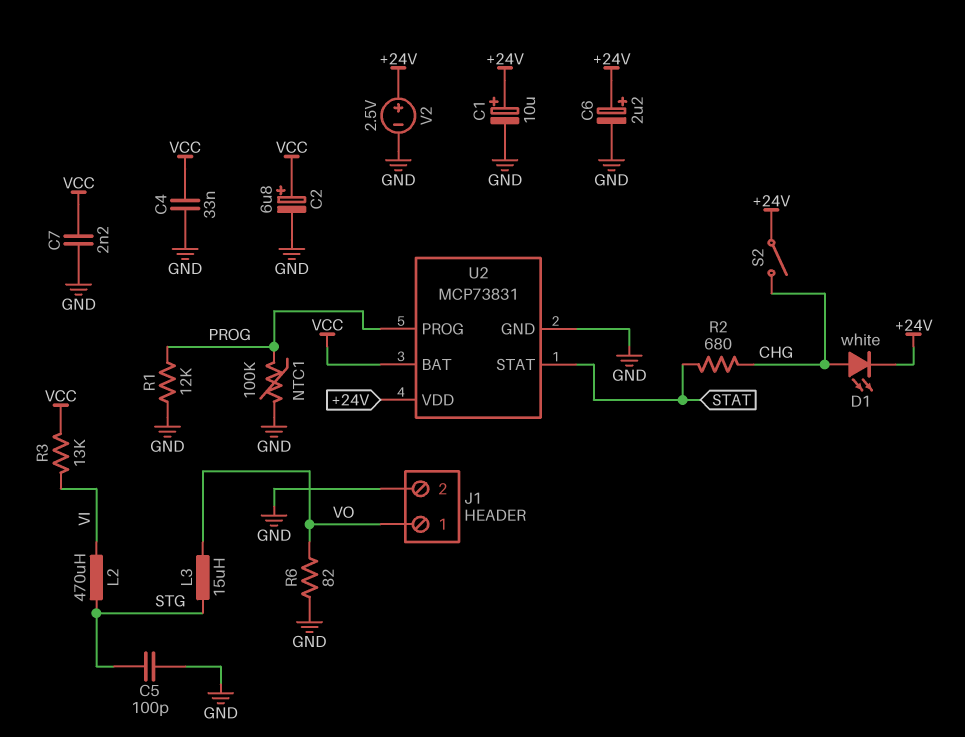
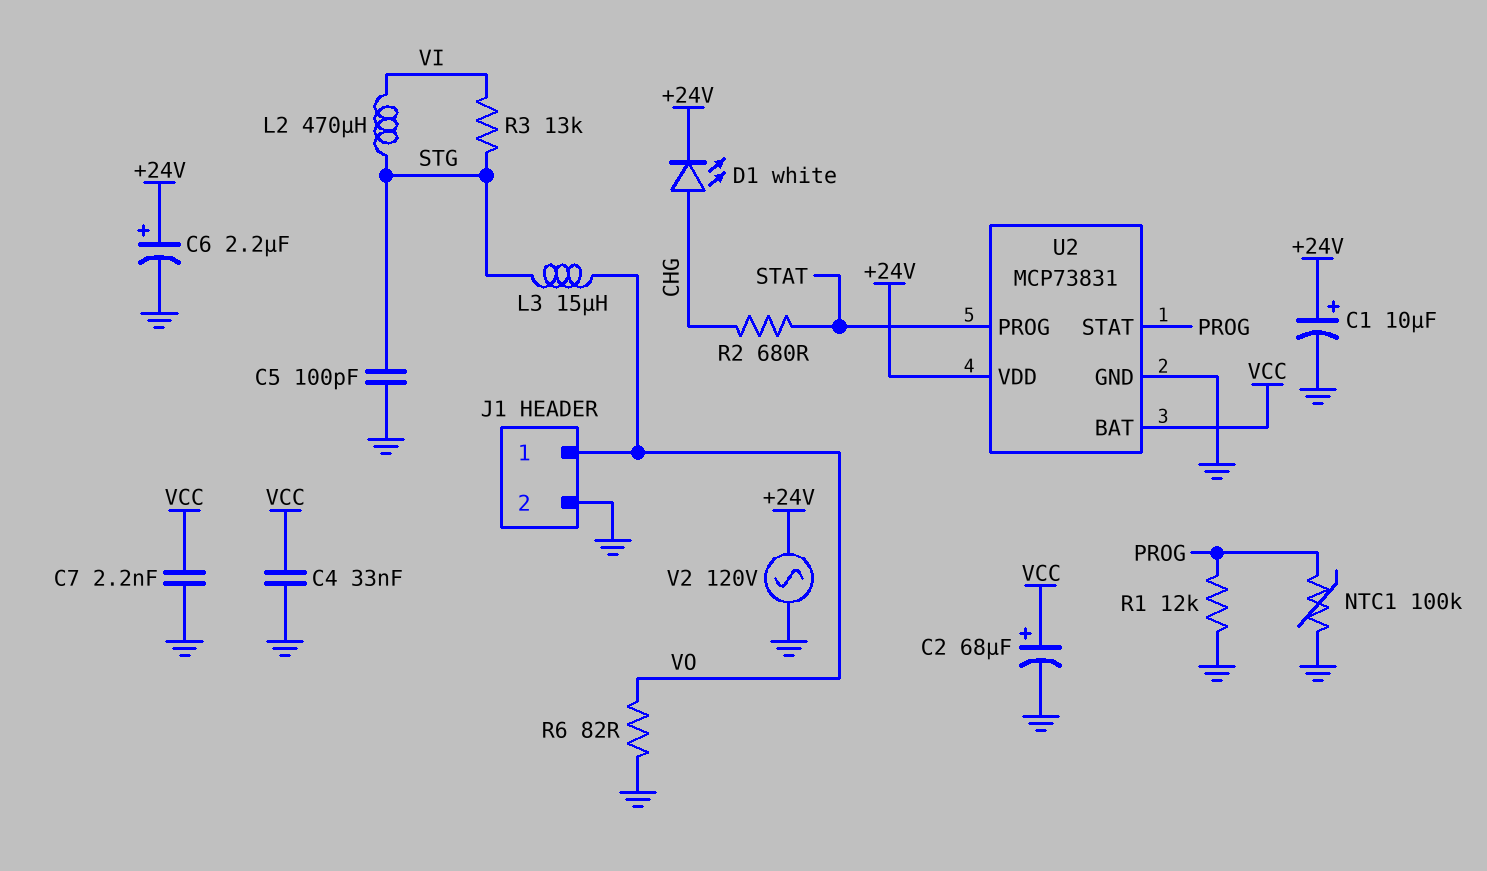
C2: 6.8uF (plus VCC, minus GND) -> 68uF (plus VCC, minus GND)
R3: 13k (VCC, VI) -> 13k (STG, VI)
S2: switch (+24V, CHG) -> none
U2 pin PROG: PROG -> STAT
U2 pin STAT: STAT -> PROG
V2: 2.5V (plus +24V, minus GND) -> AC 120V (+24V, GND)

